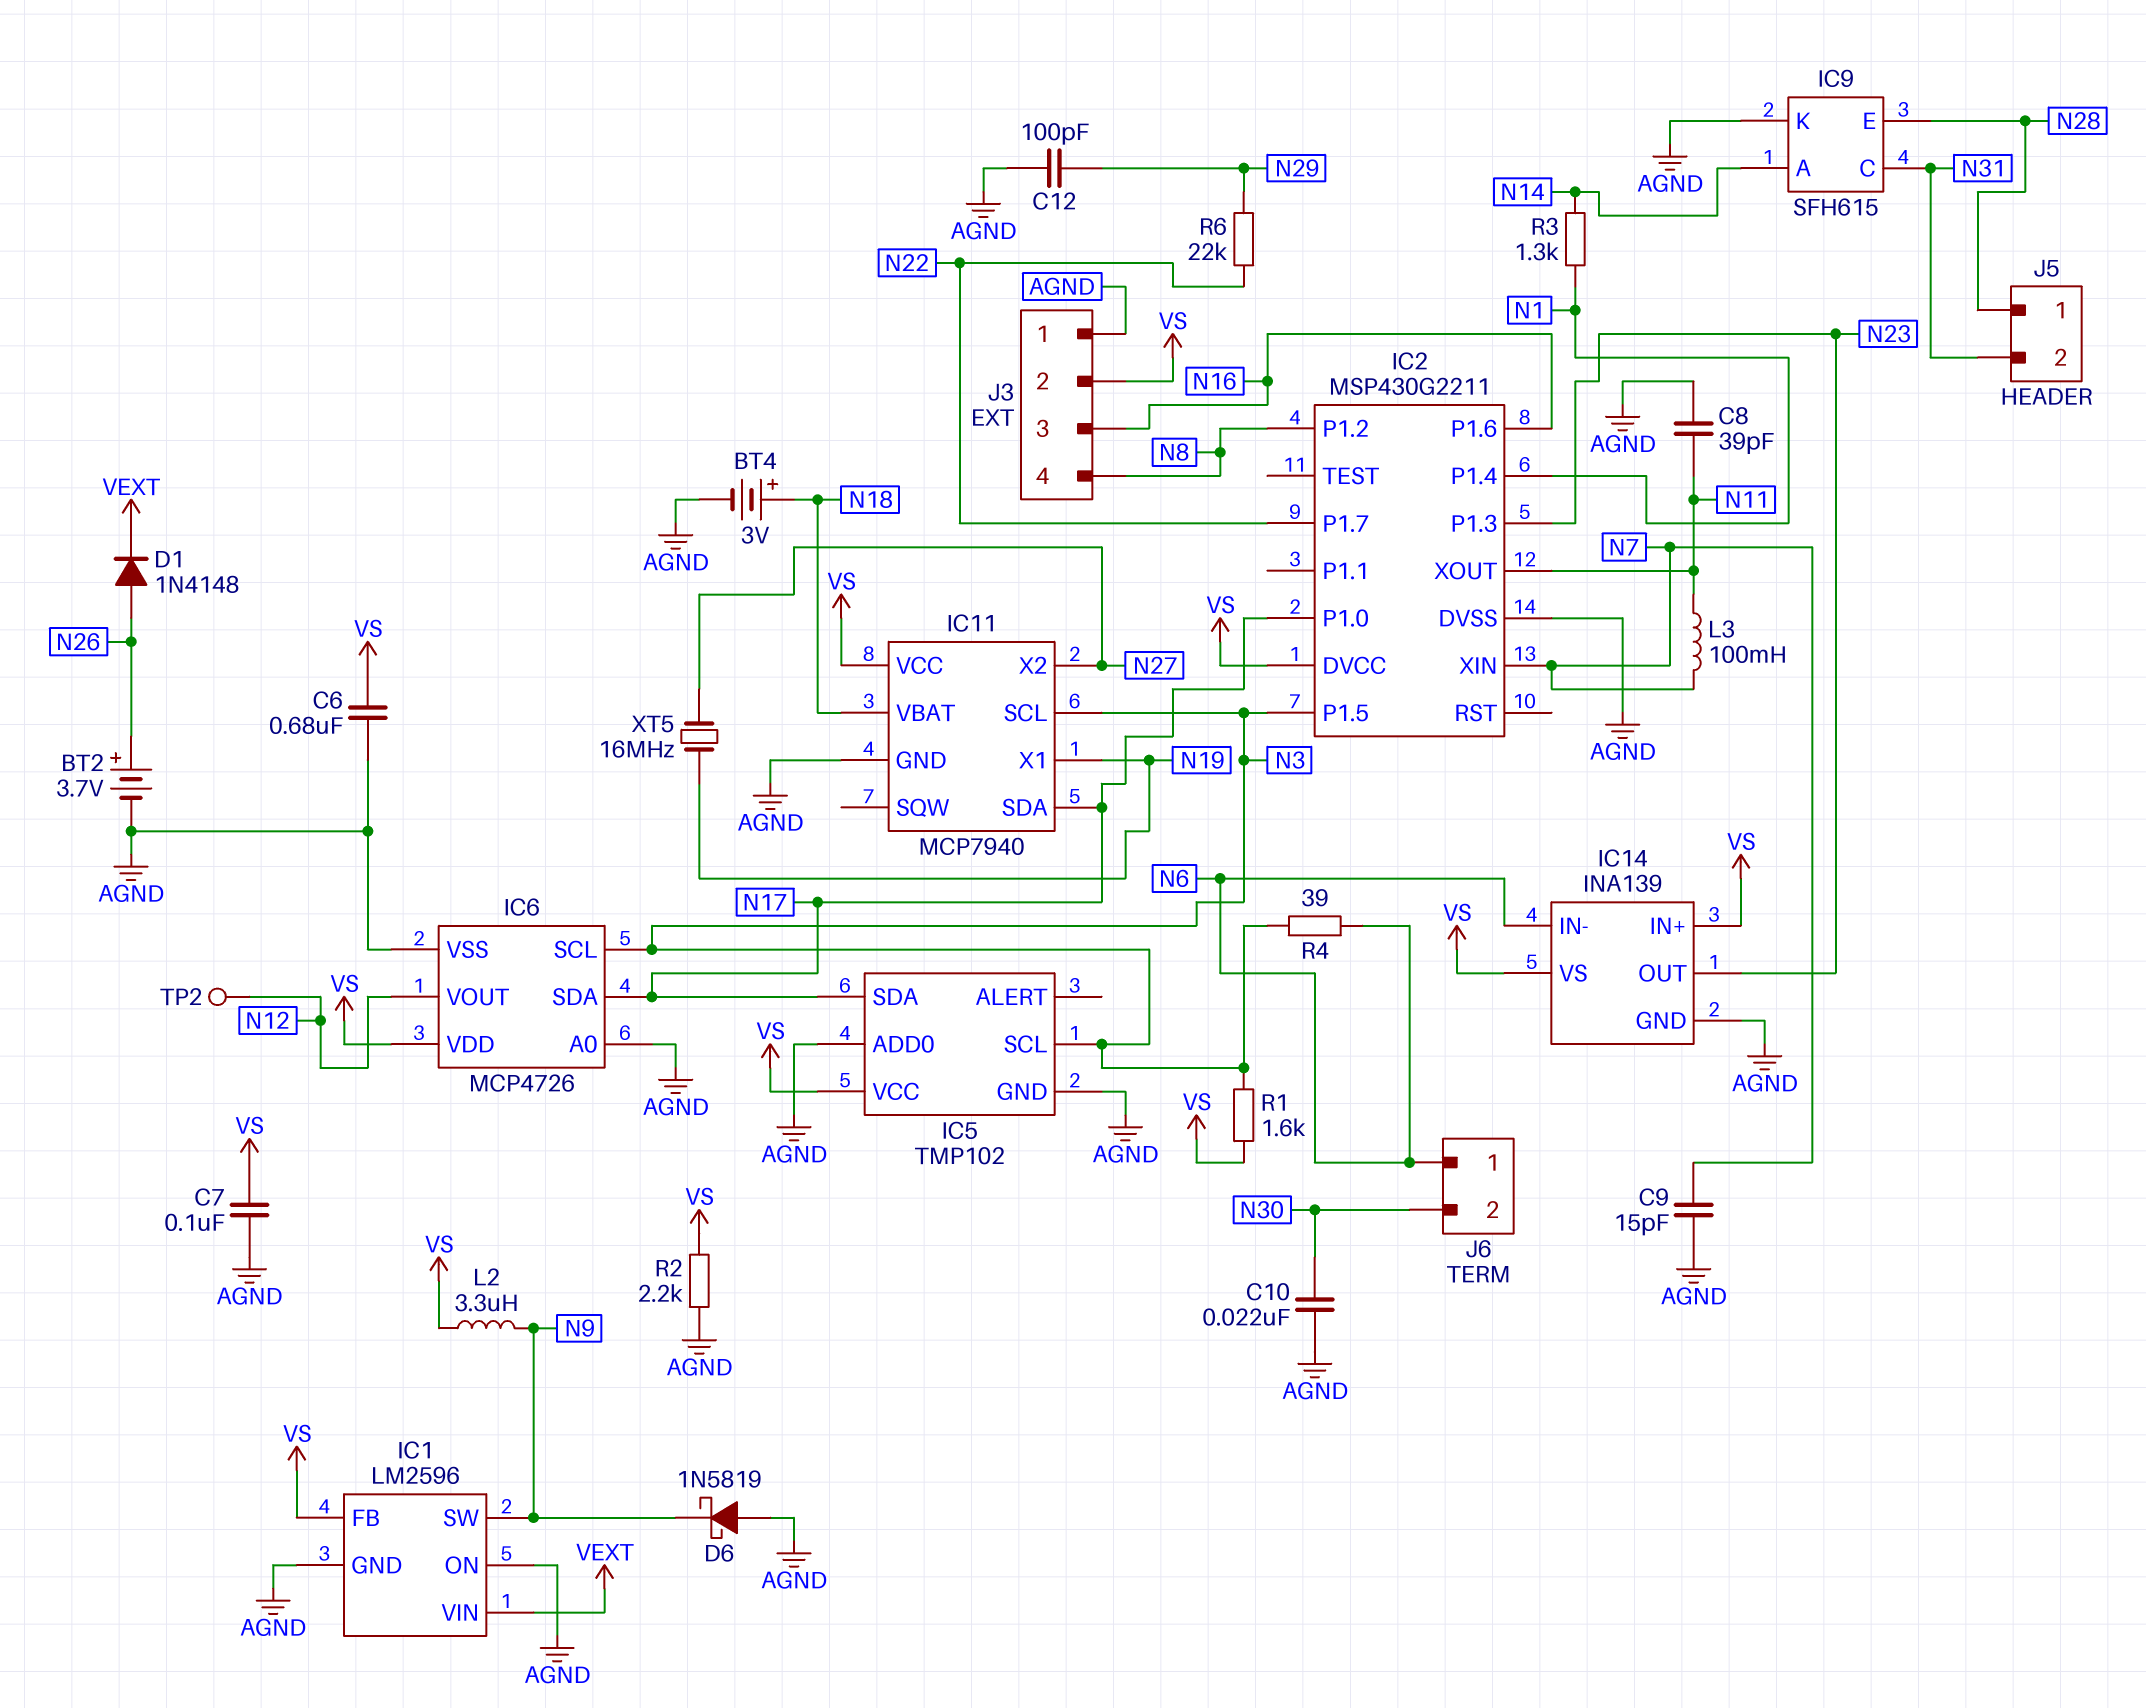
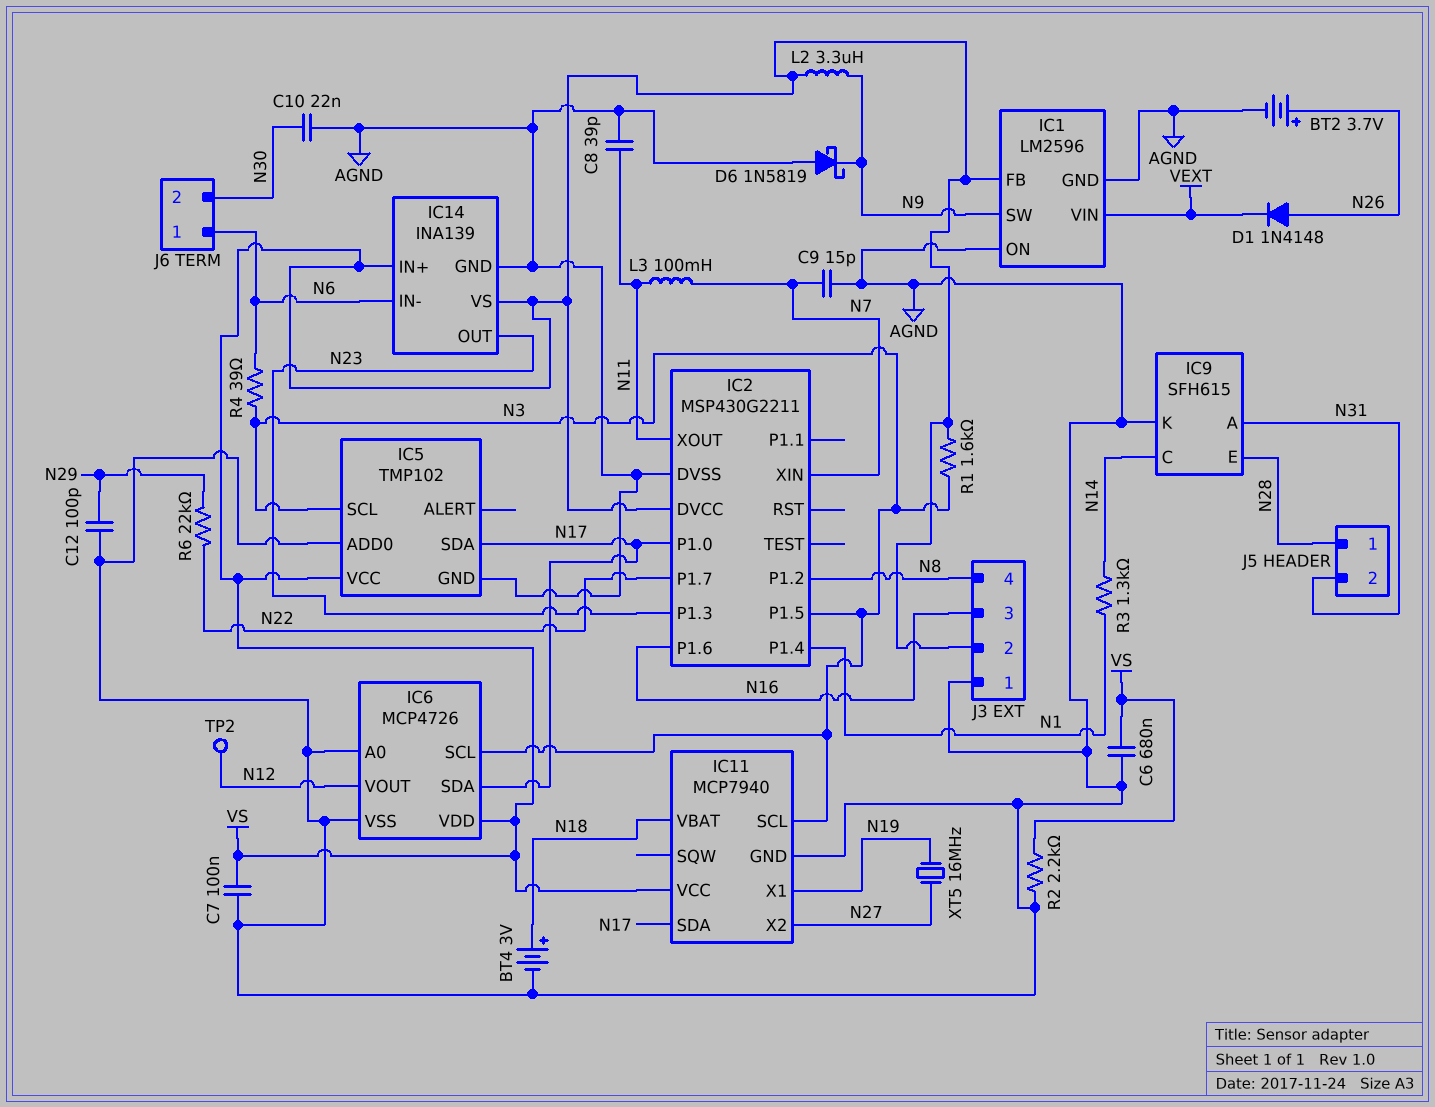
IC9 pin A: N14 -> N31
IC9 pin C: N31 -> N14

